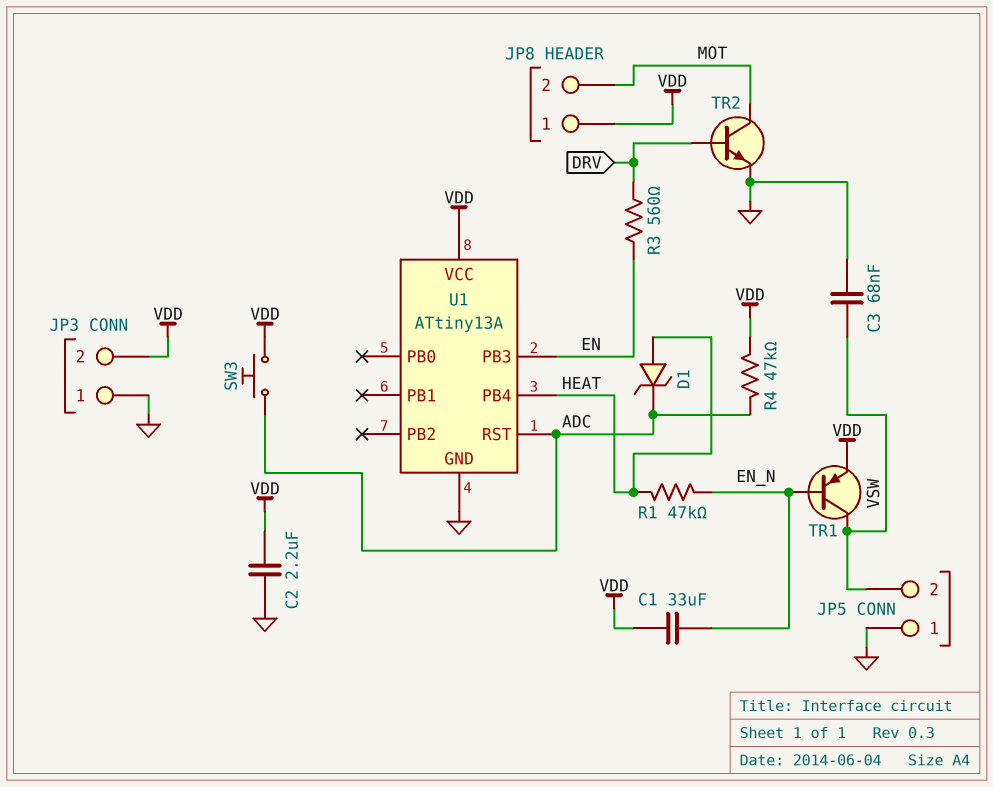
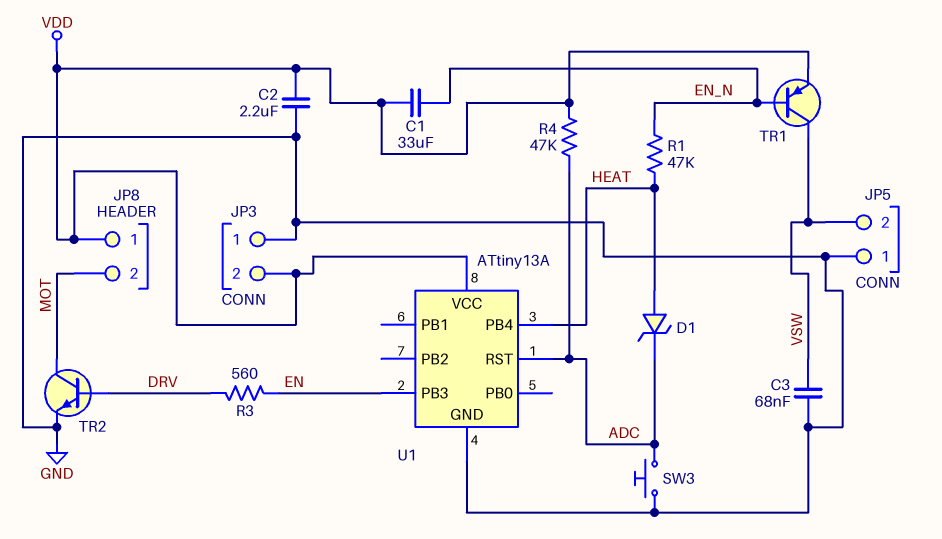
SW3: button (ADC, VDD) -> button (ADC, GND)

